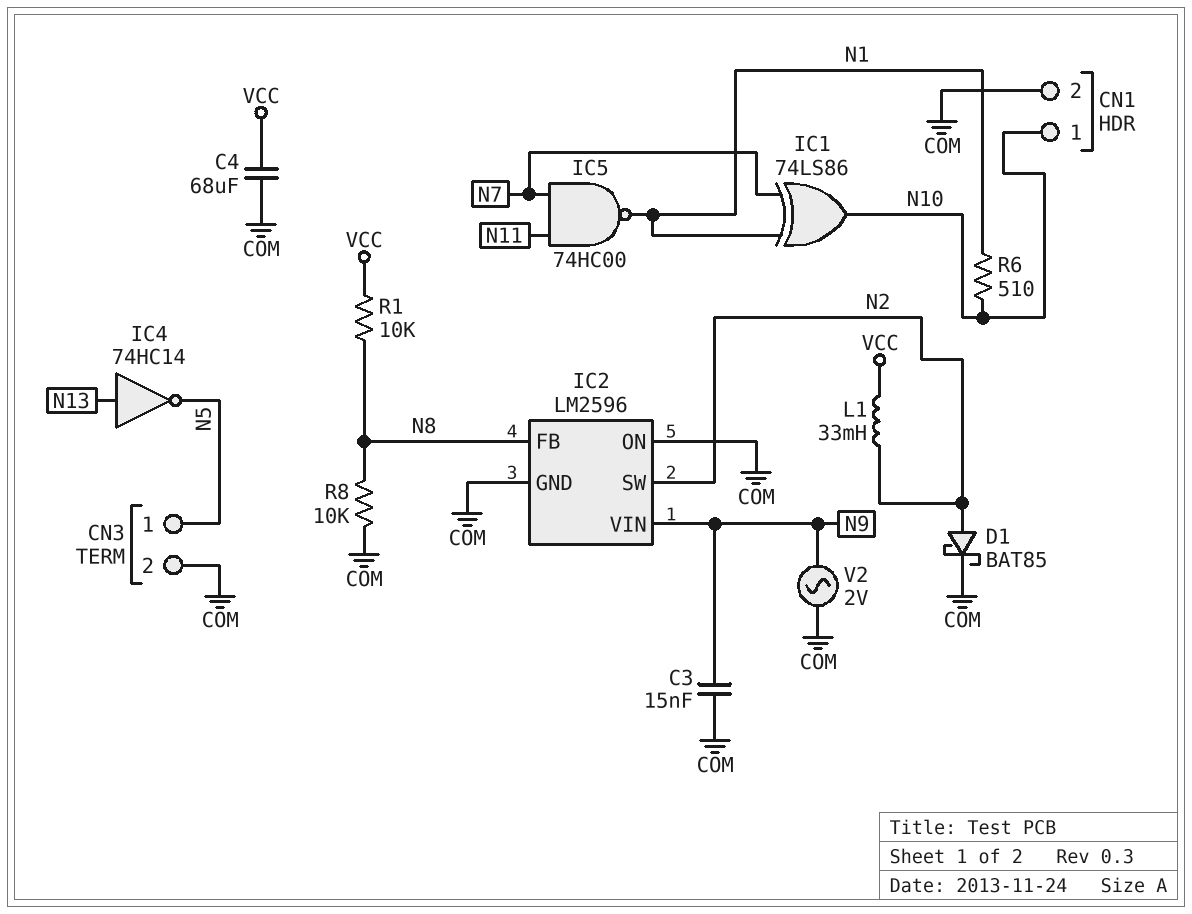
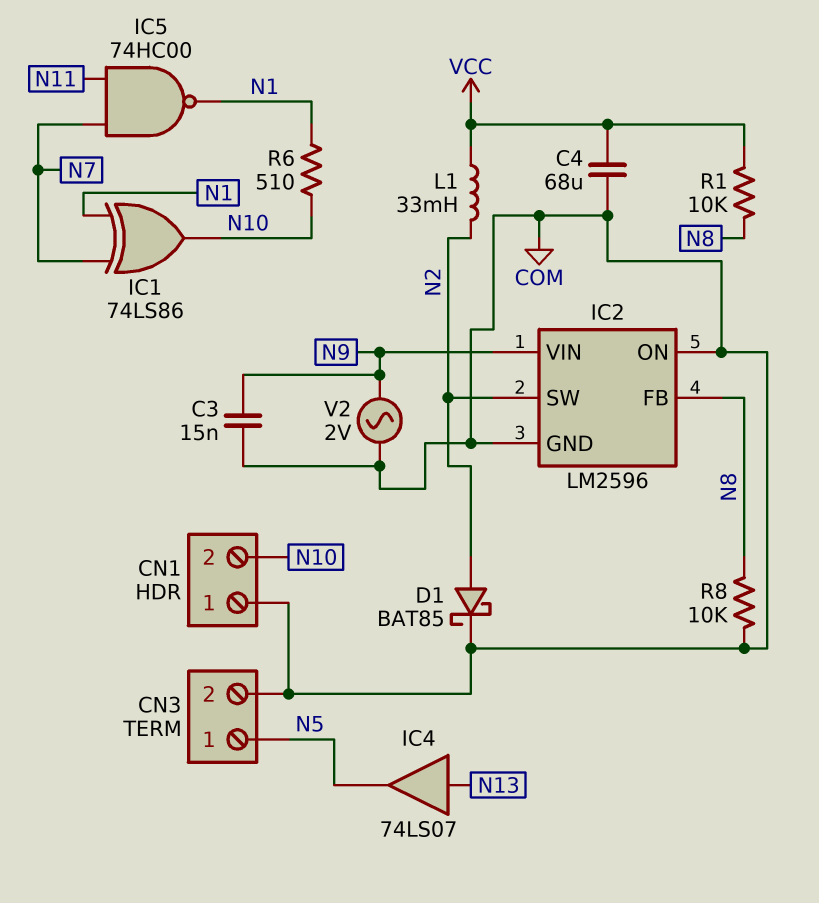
CN1 pin 1: N10 -> COM
CN1 pin 2: COM -> N10
IC4: NOT 74HC14 (in N13, out N5) -> buffer 74LS07 (in N13, out N5)

